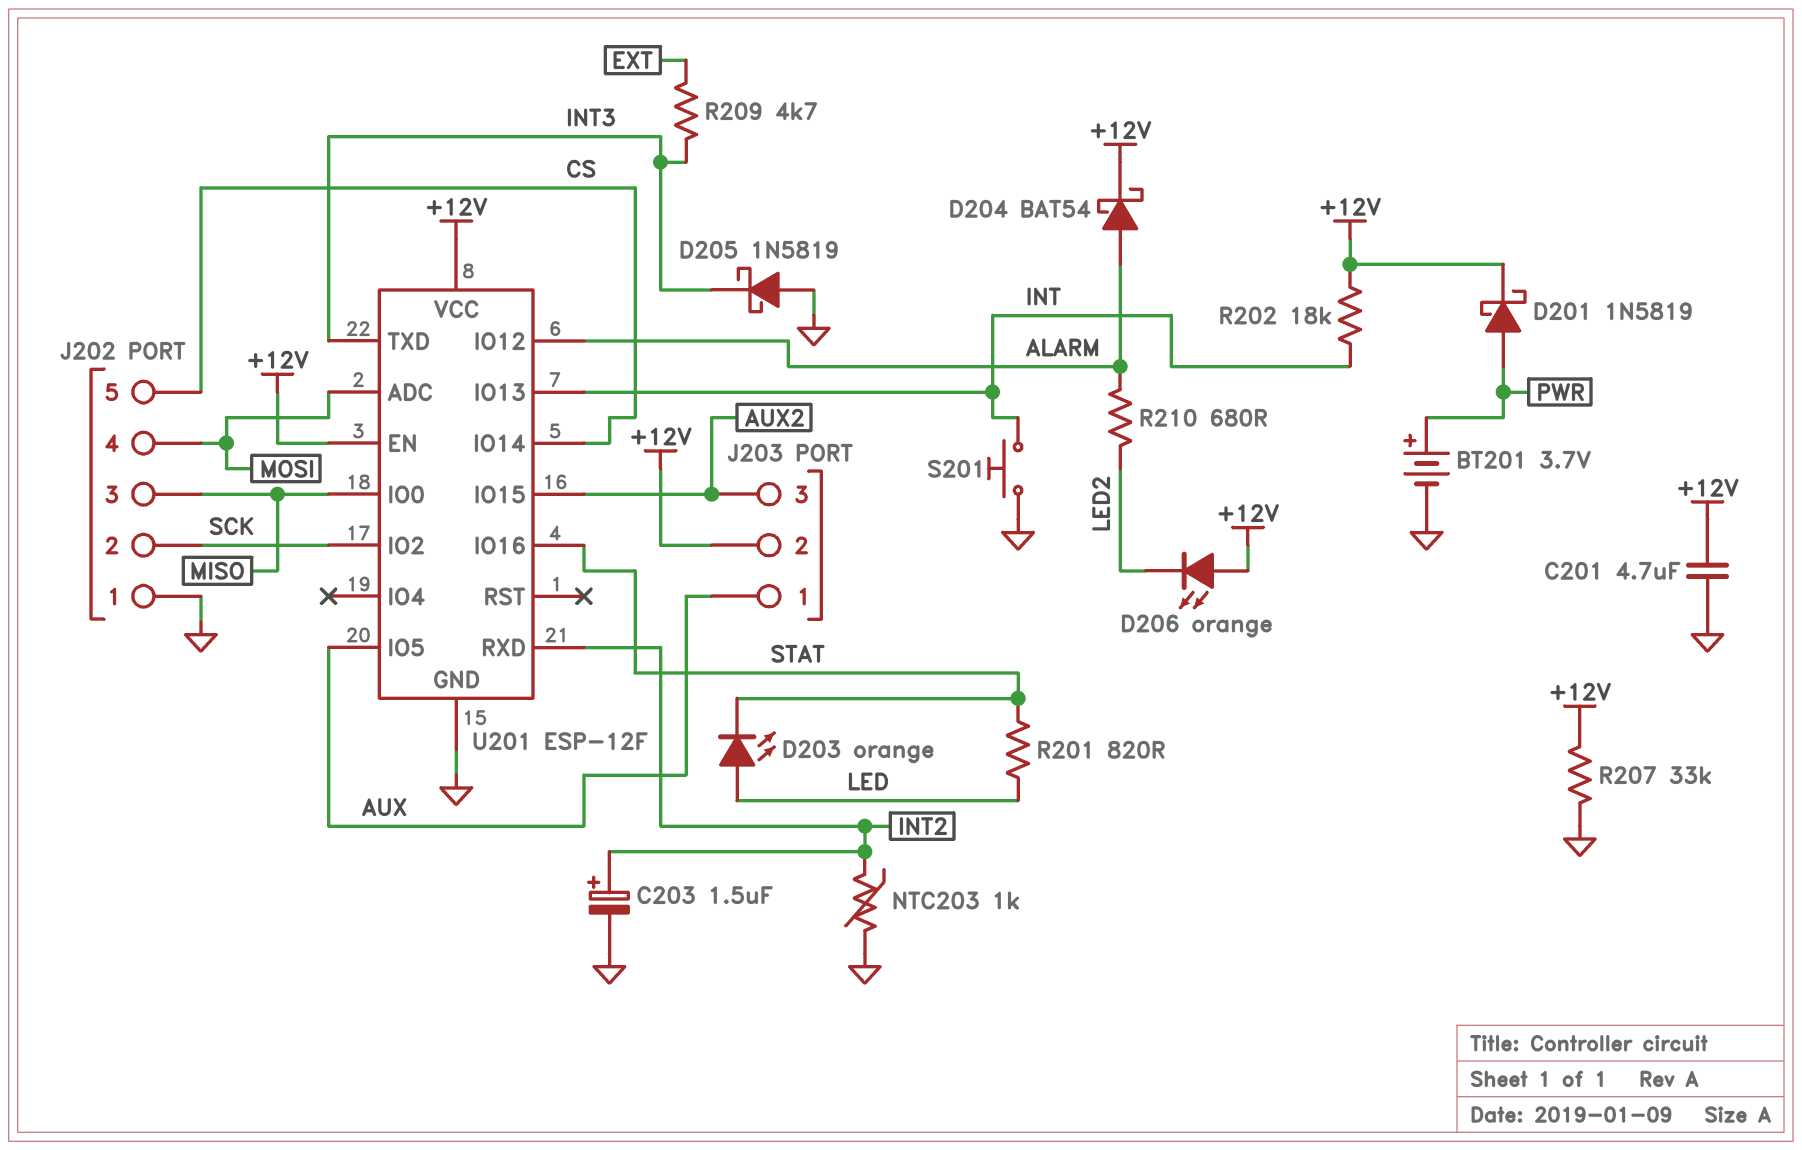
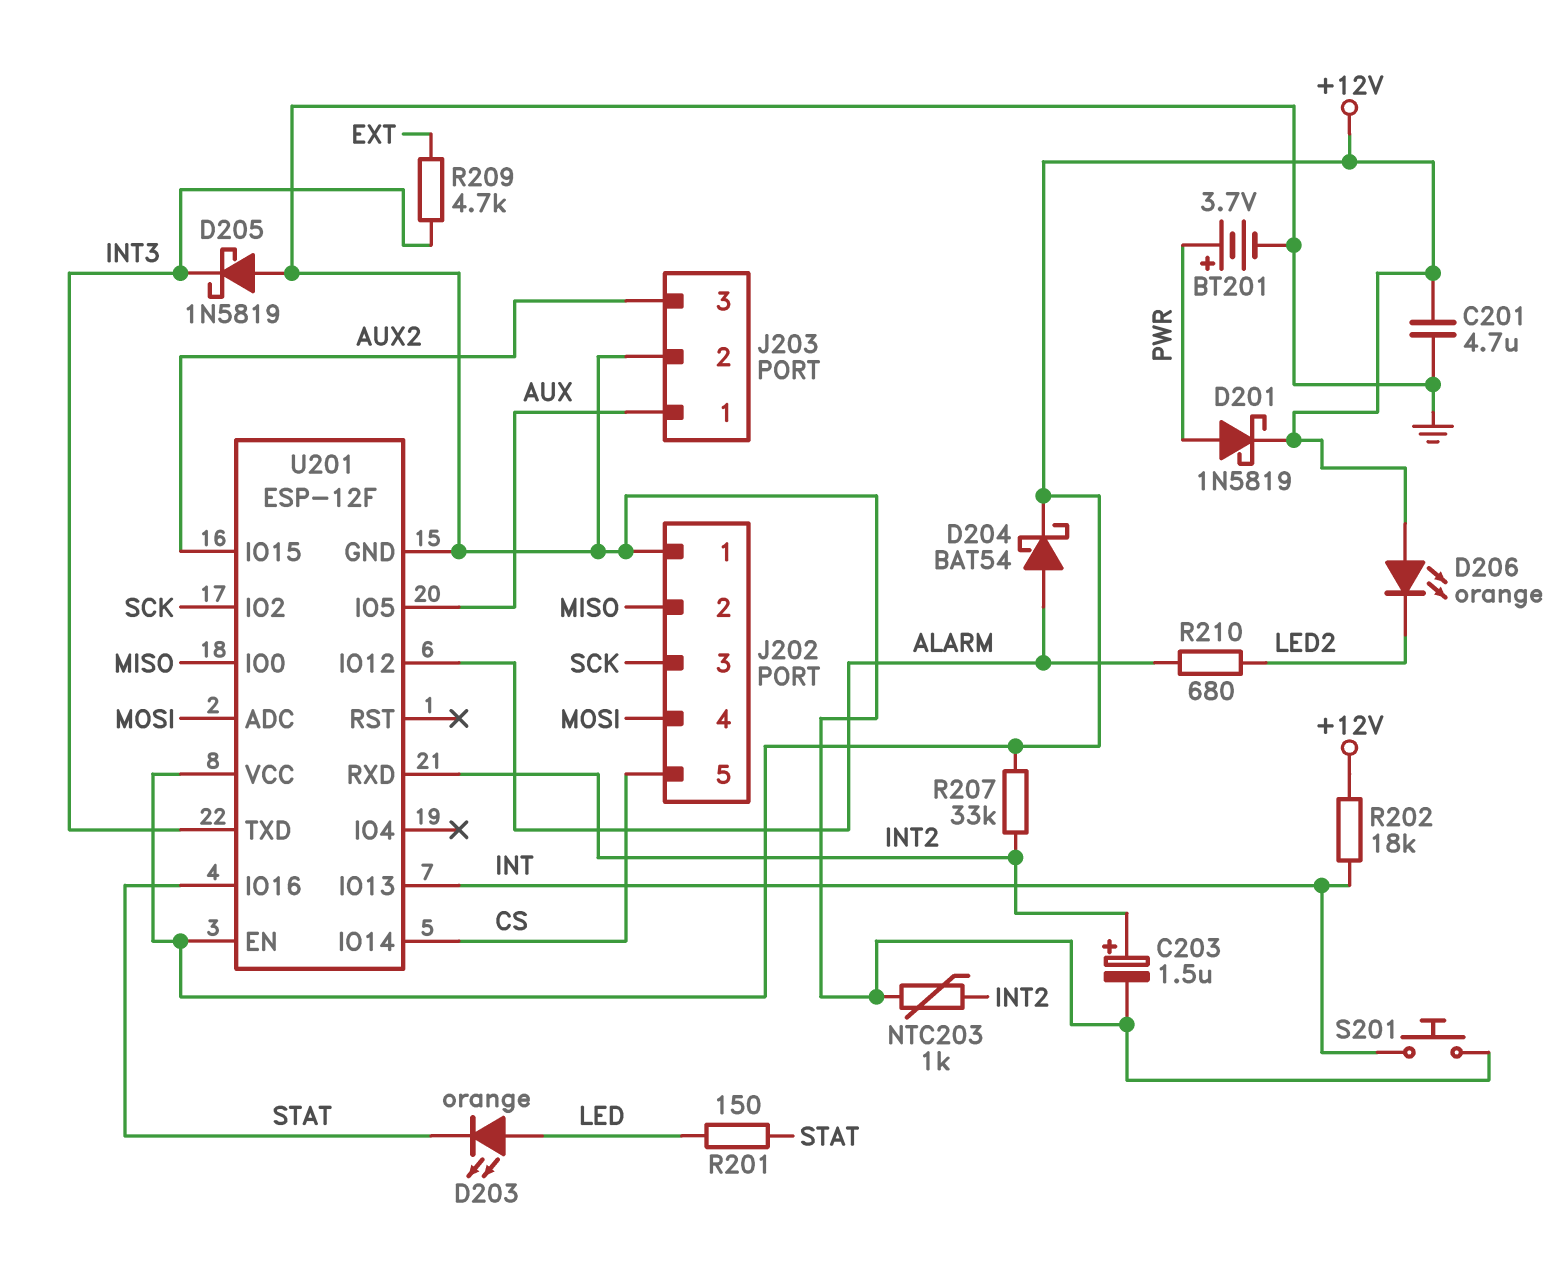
J202 pin 2: SCK -> MISO
J202 pin 3: MISO -> SCK
J203 pin 2: +12V -> GND
R201: 820 (LED, STAT) -> 150 (LED, STAT)
R207: 33k (+12V, GND) -> 33k (+12V, INT2)

